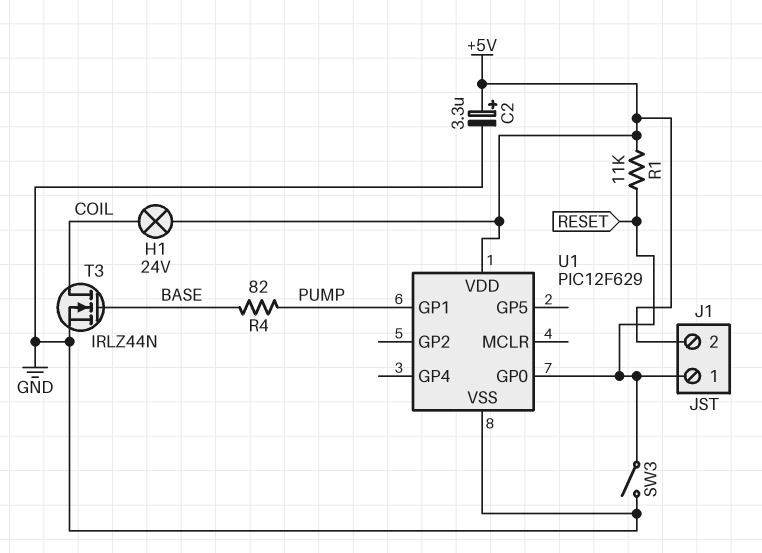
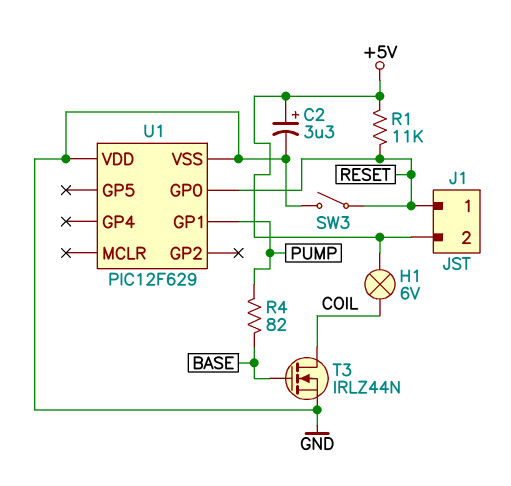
H1: lamp 24V (+5V, COIL) -> lamp 6V (+5V, COIL)
U1 pin VDD: +5V -> GND

